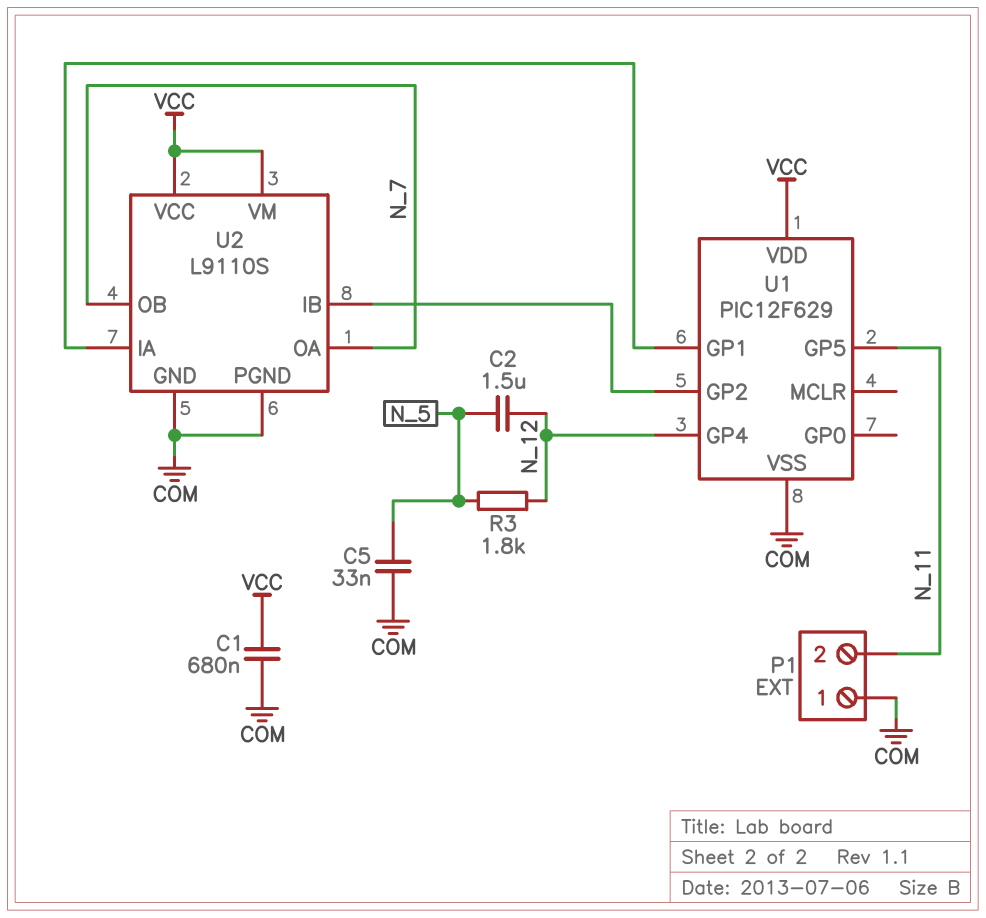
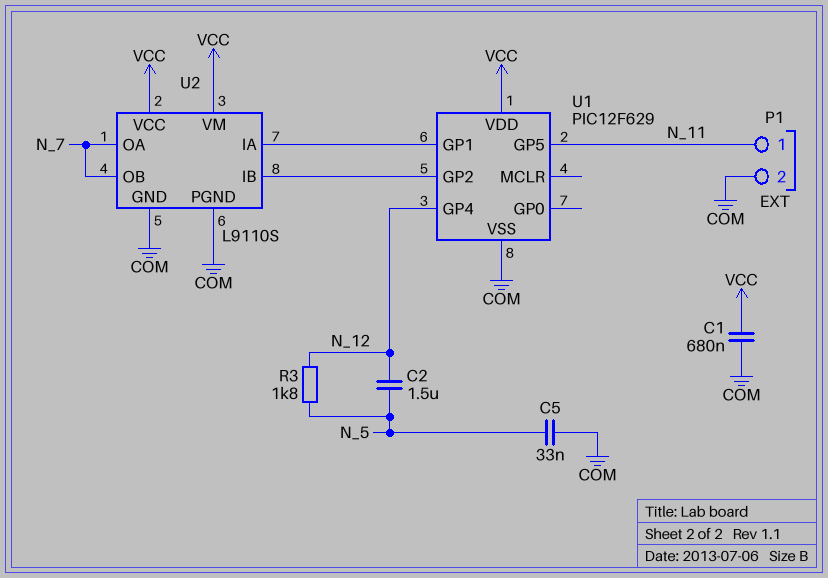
P1 pin 1: COM -> N_11
P1 pin 2: N_11 -> COM

